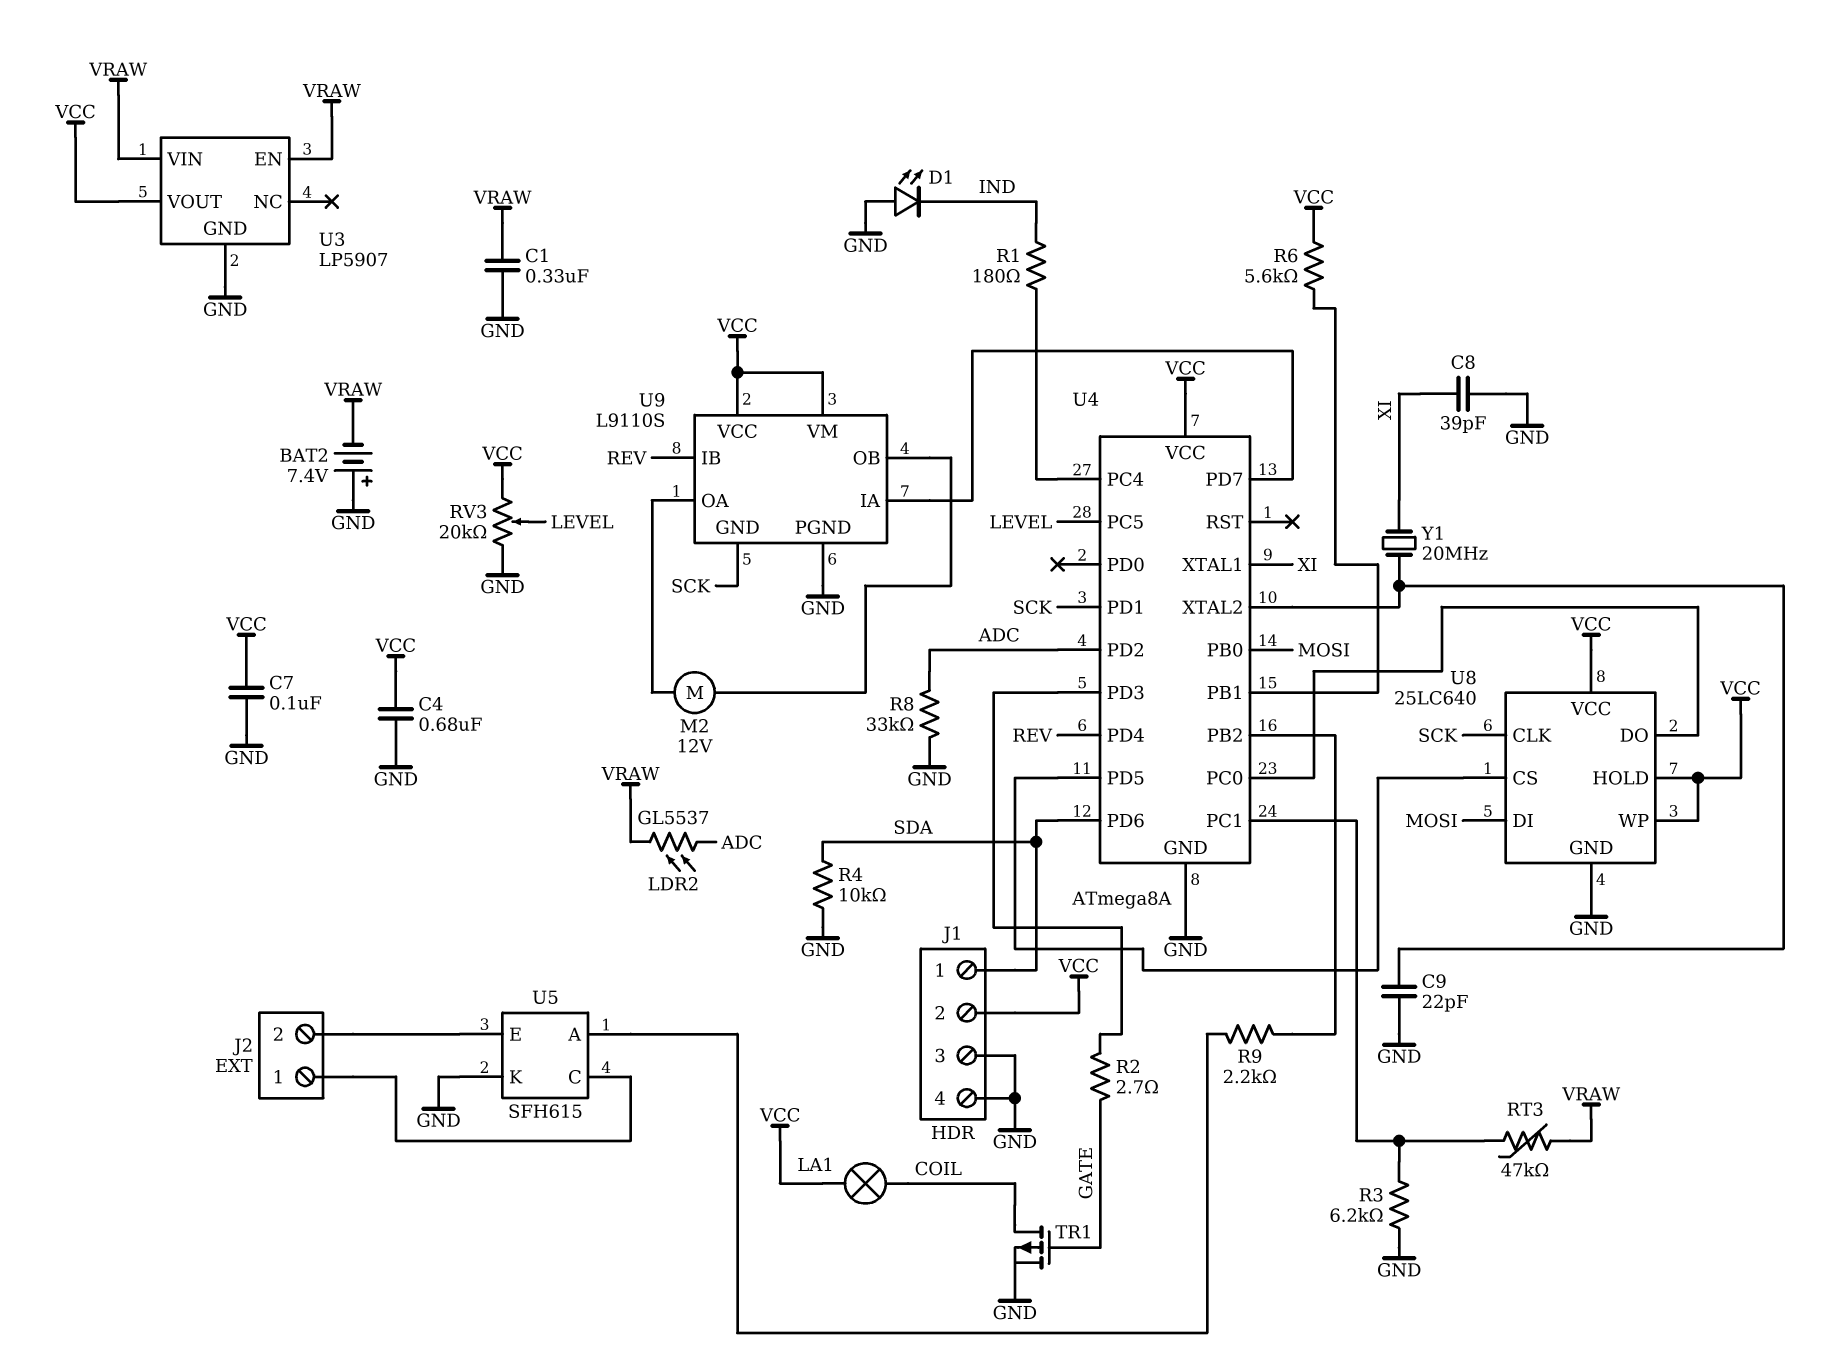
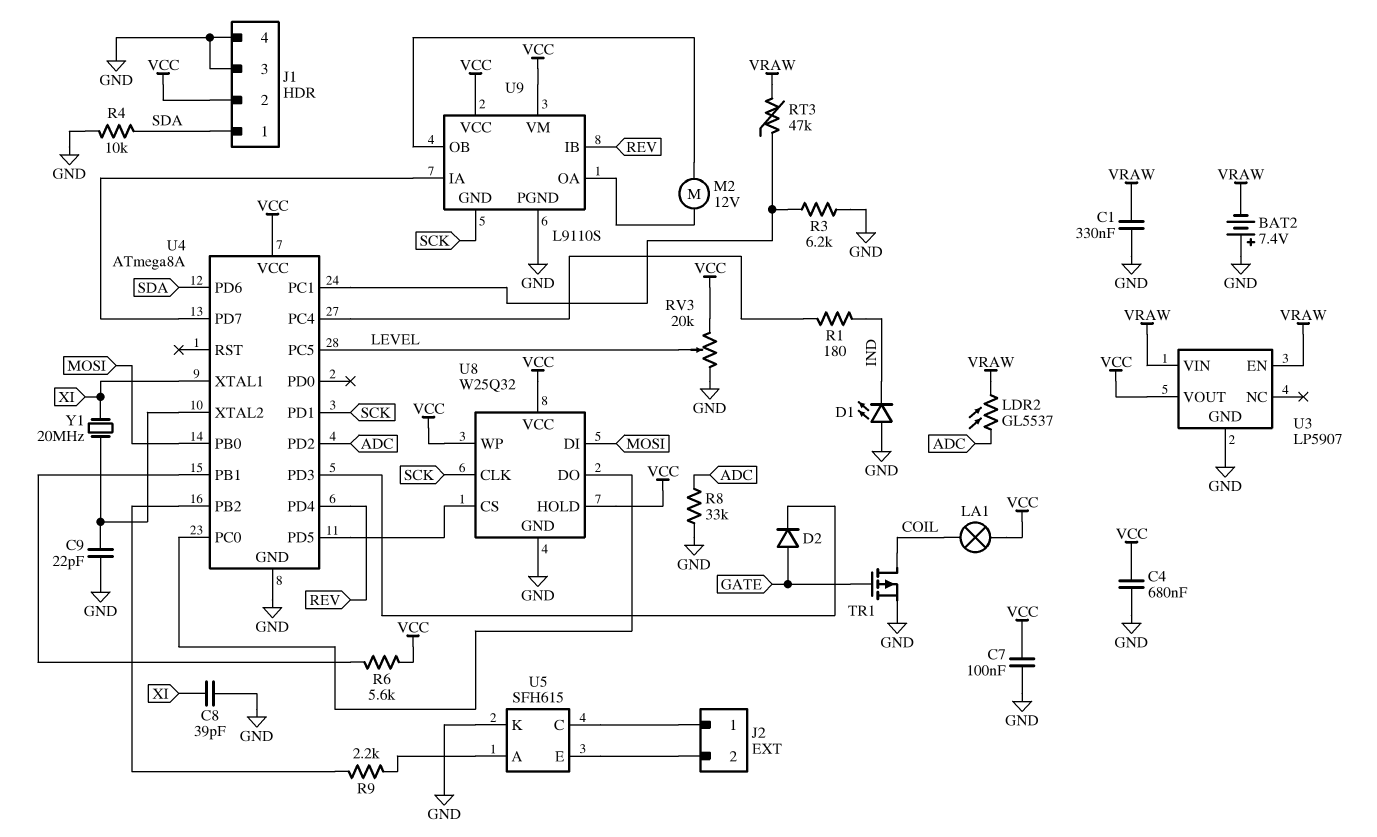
D2: none -> diode (A GATE, K U4/PD3)
R2: 2.7 (GATE, U4/PD3) -> none
U8: 25LC640 -> W25Q32

